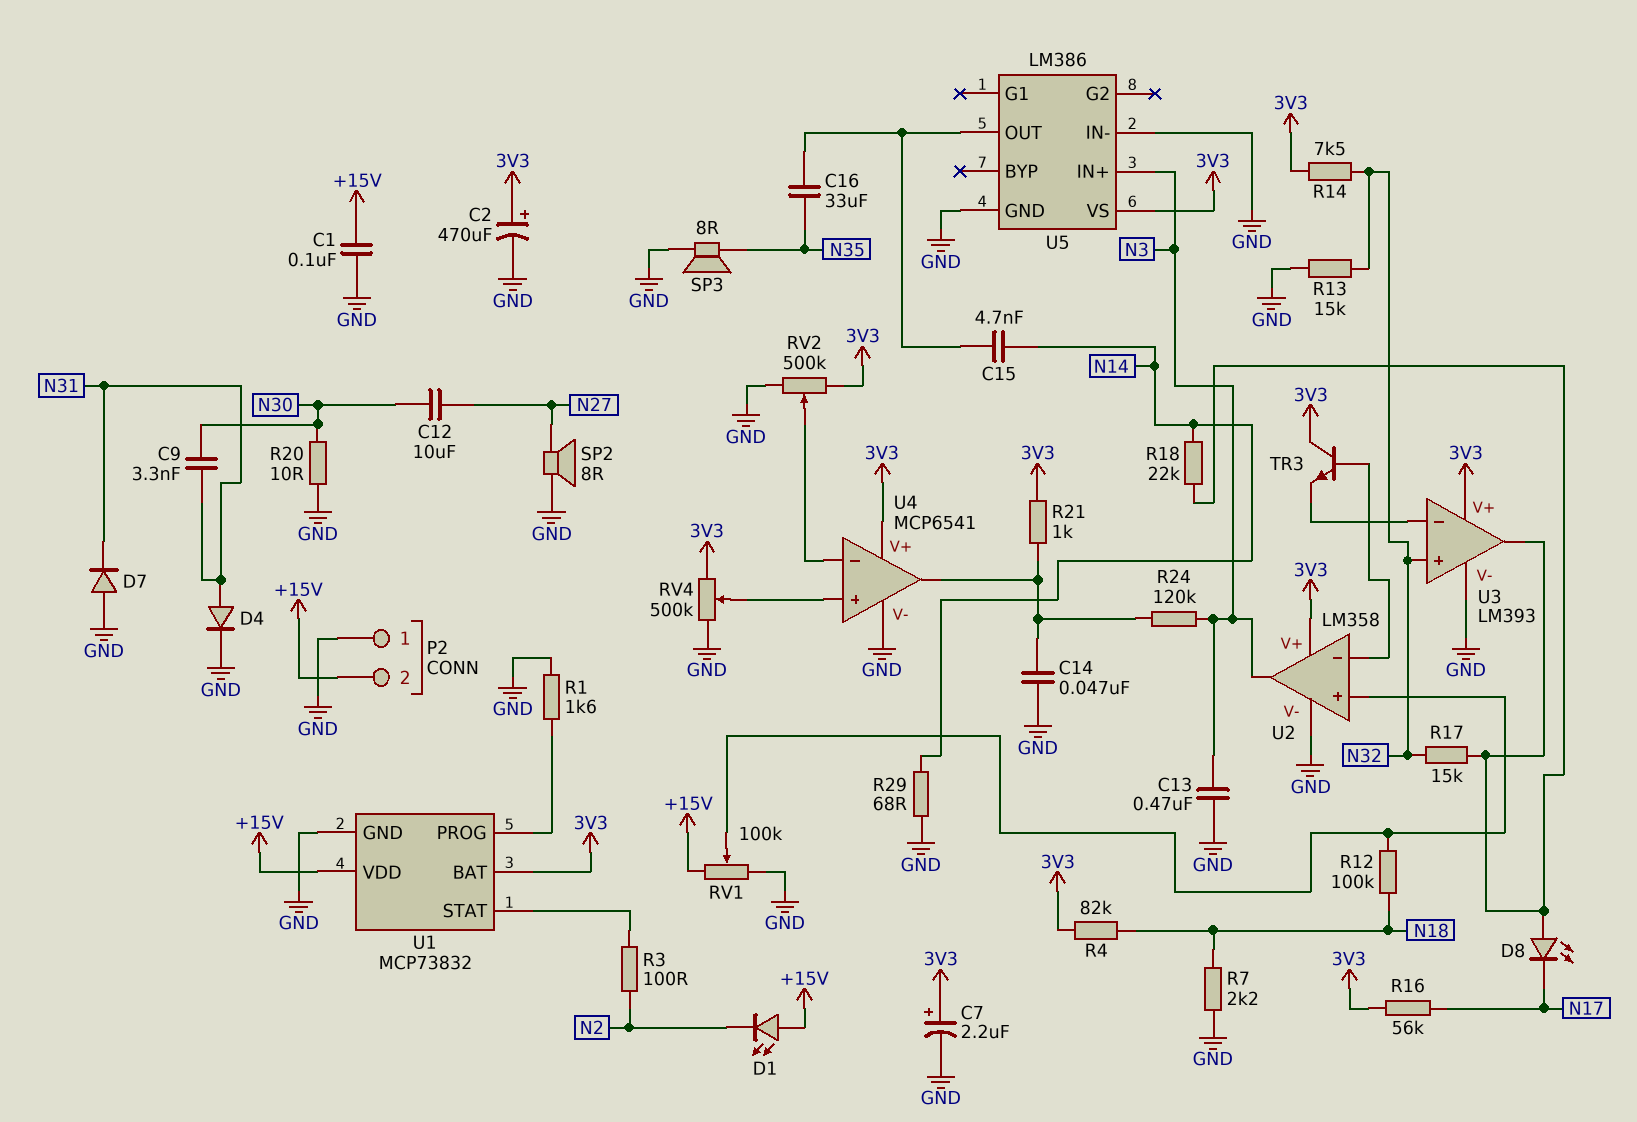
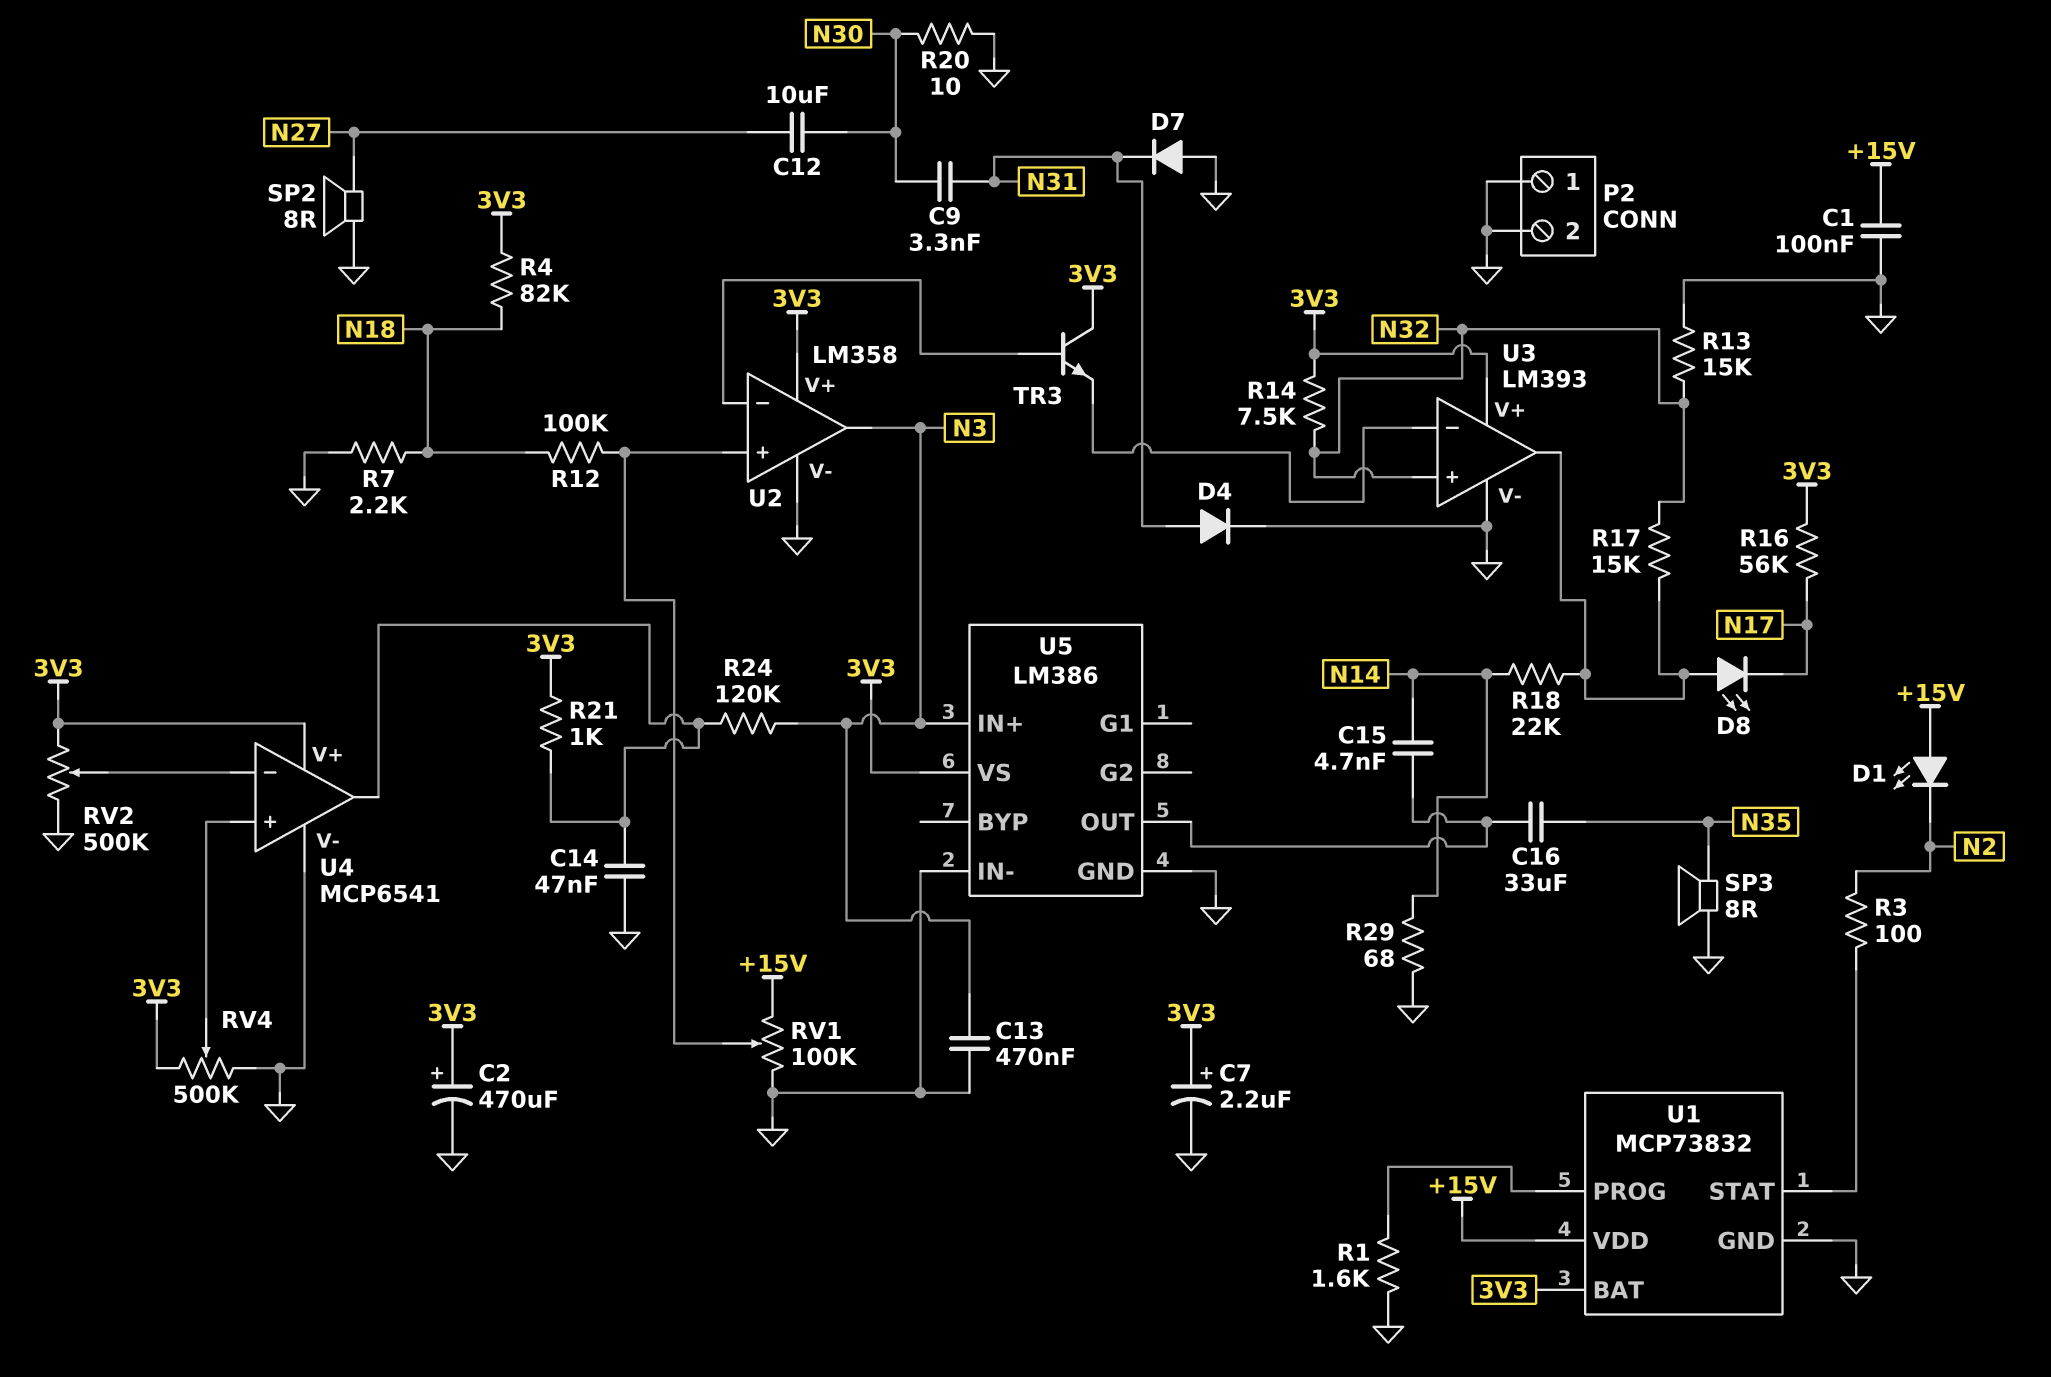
P2 pin 2: +15V -> GND

